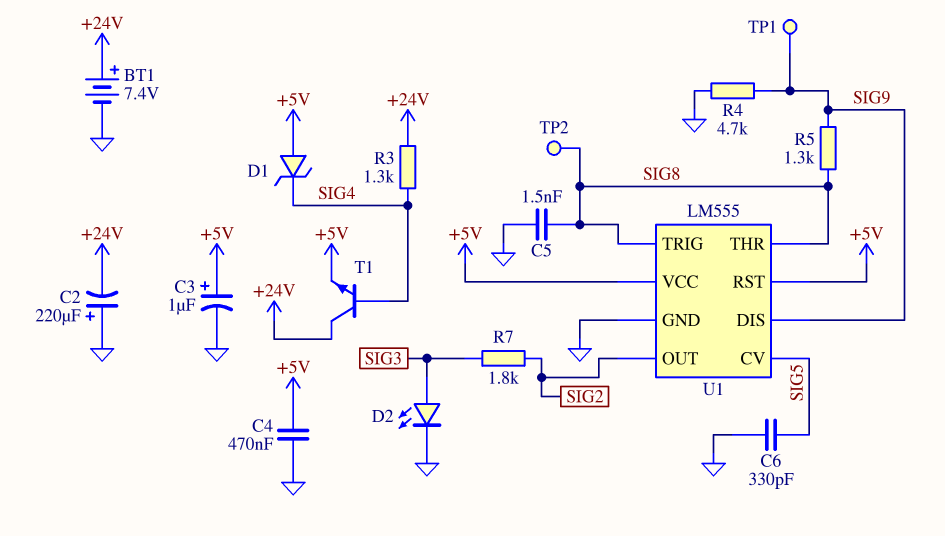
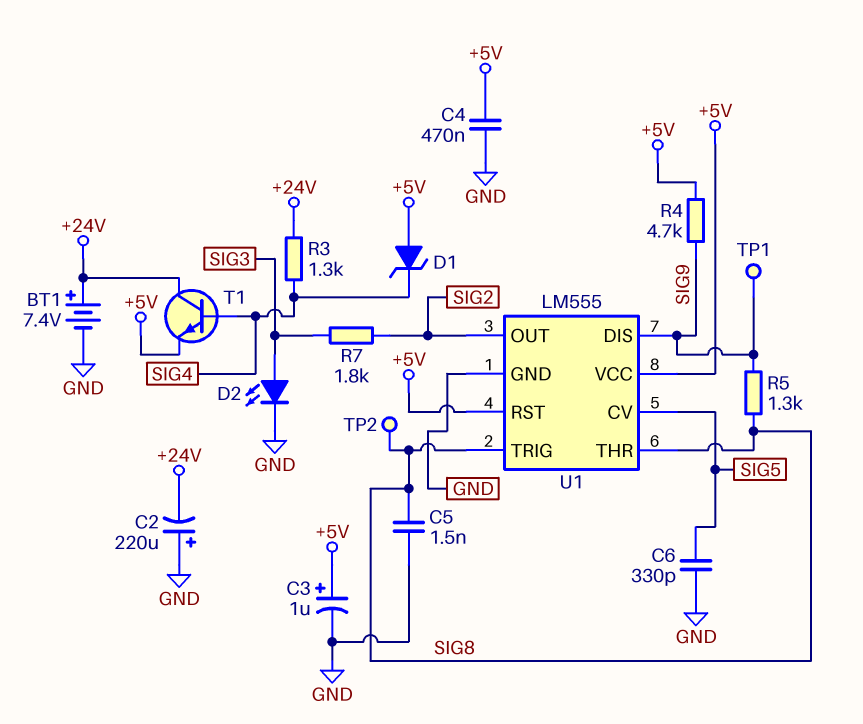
R4: 4.7k (GND, SIG9) -> 4.7k (+5V, SIG9)

